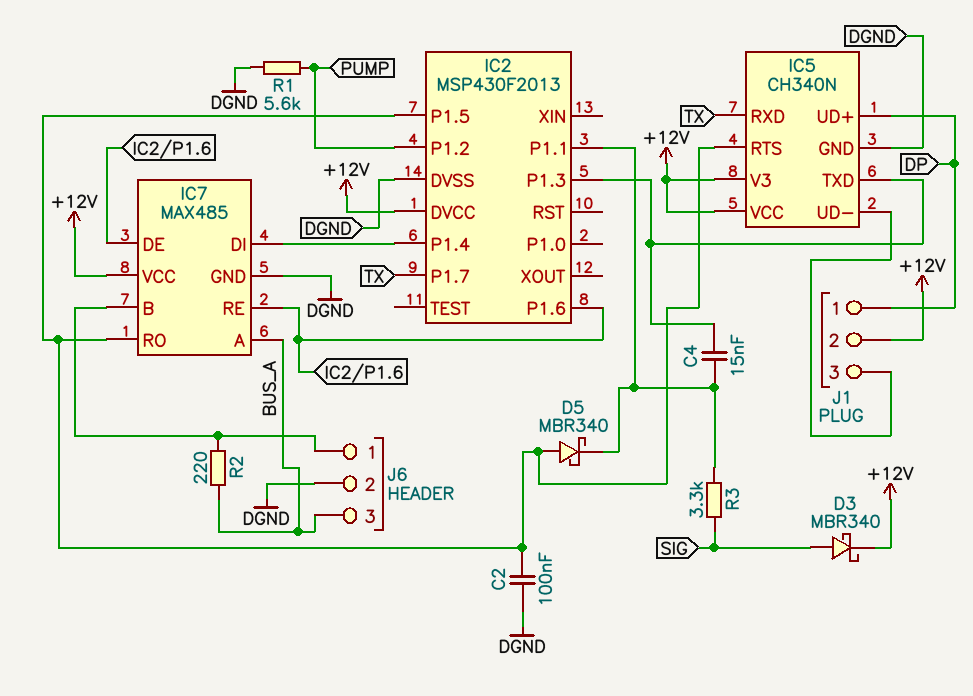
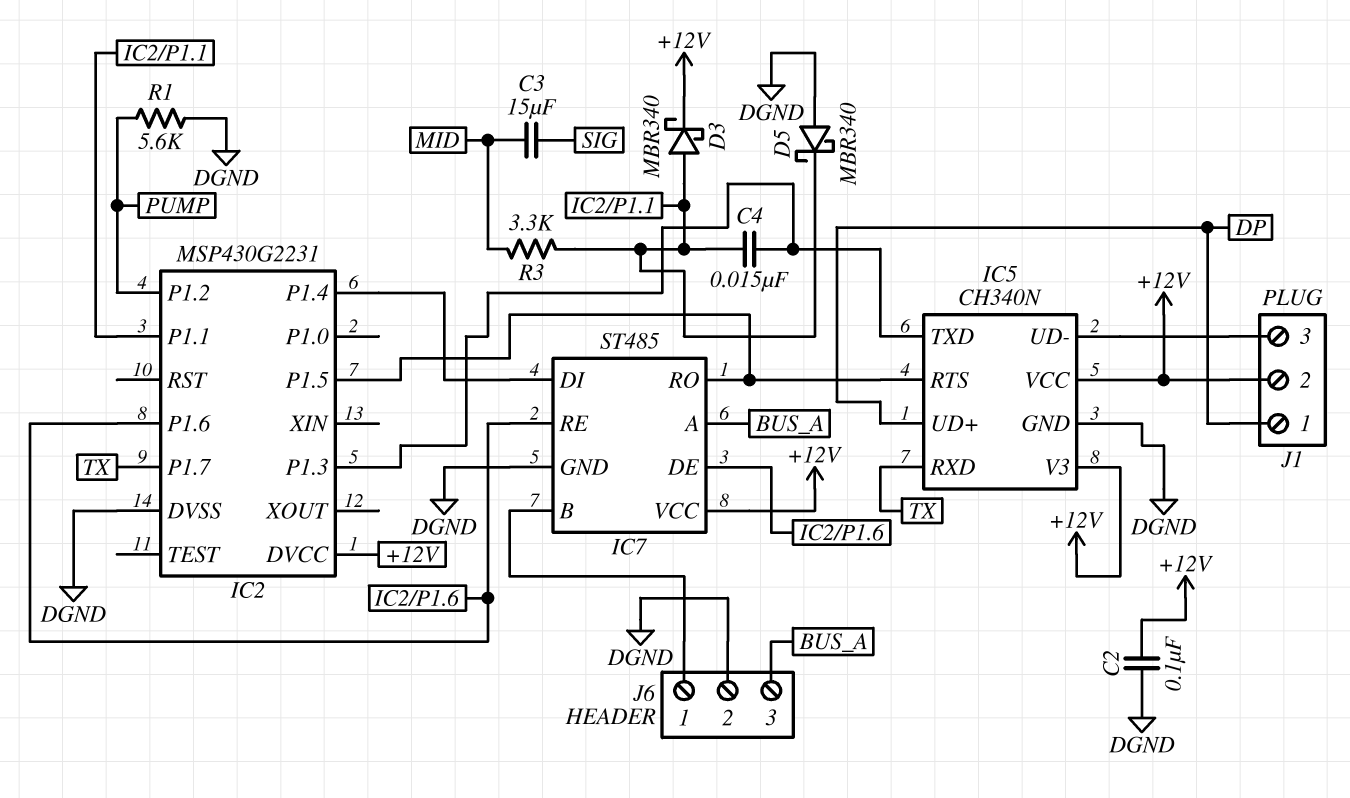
C2: 100nF (DGND, IC2/P1.5) -> 100nF (+12V, DGND)
C3: none -> 15uF (MID, SIG)
D3: schottky MBR340 (A SIG, K +12V) -> schottky MBR340 (A IC2/P1.1, K +12V)
D5: schottky MBR340 (A IC2/P1.5, K IC2/P1.1) -> schottky MBR340 (A DGND, K IC2/P1.1)
IC2: MSP430F2013 -> MSP430G2231
IC7: MAX485 -> ST485
R2: 220 (BUS_A, IC7/B) -> none
R3: 3.3k (IC2/P1.1, SIG) -> 3.3k (IC2/P1.1, MID)

